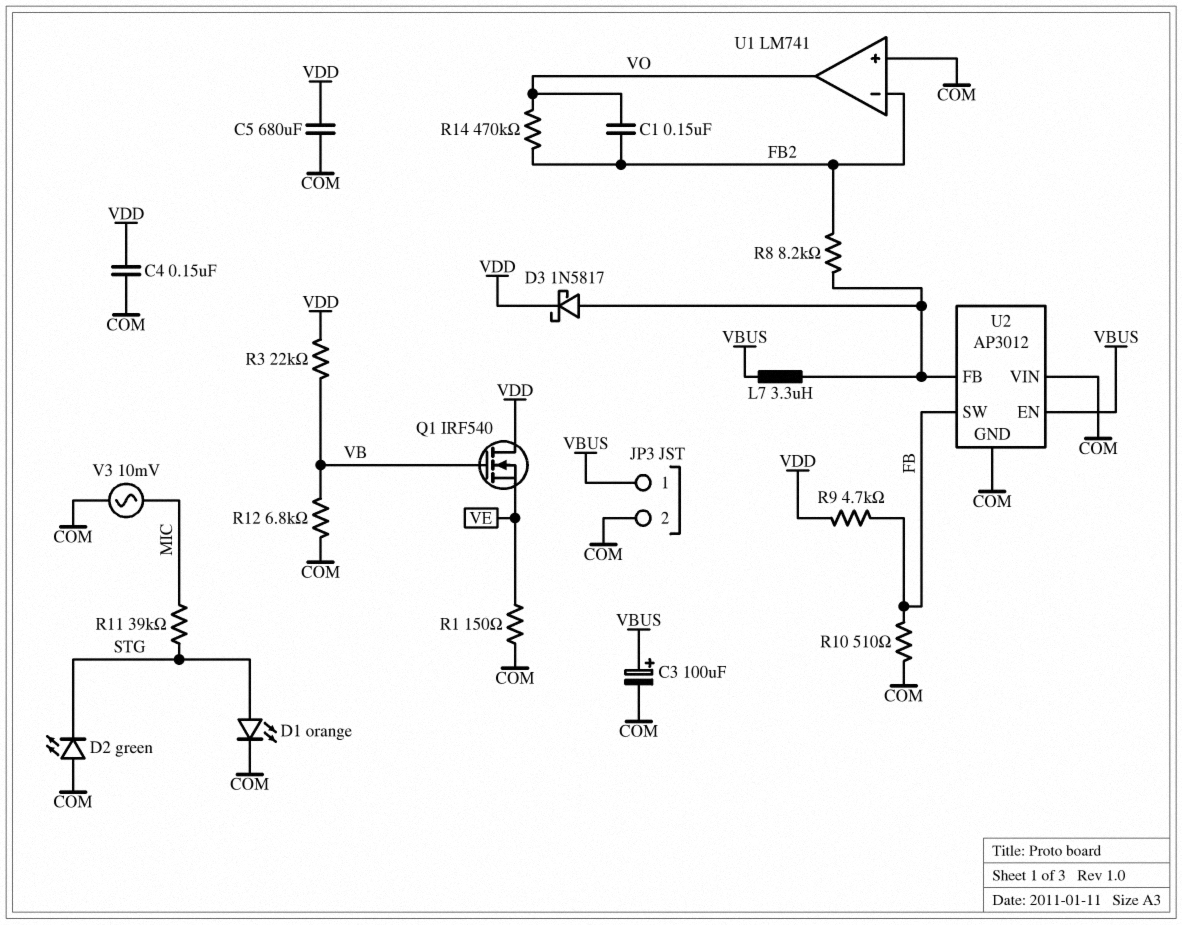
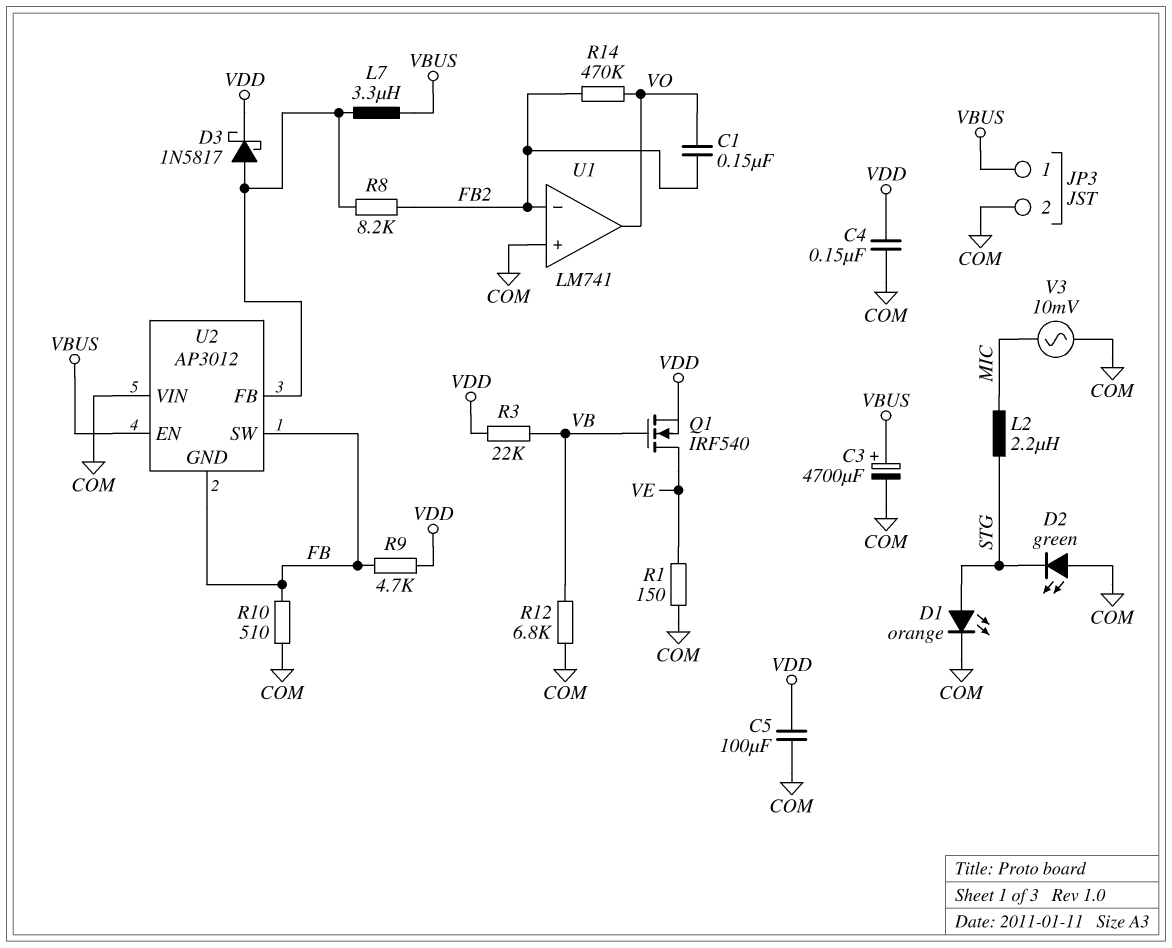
C3: 100uF (plus VBUS, minus COM) -> 4700uF (plus VBUS, minus COM)
C5: 680uF (COM, VDD) -> 100uF (COM, VDD)
L2: none -> 2.2uH (MIC, STG)
Q1: NMOS IRF540 (G VB, D VDD, S VE) -> NMOS IRF540 (G VB, D VE, S VDD)
R11: 39k (MIC, STG) -> none
U2 pin GND: COM -> FB

